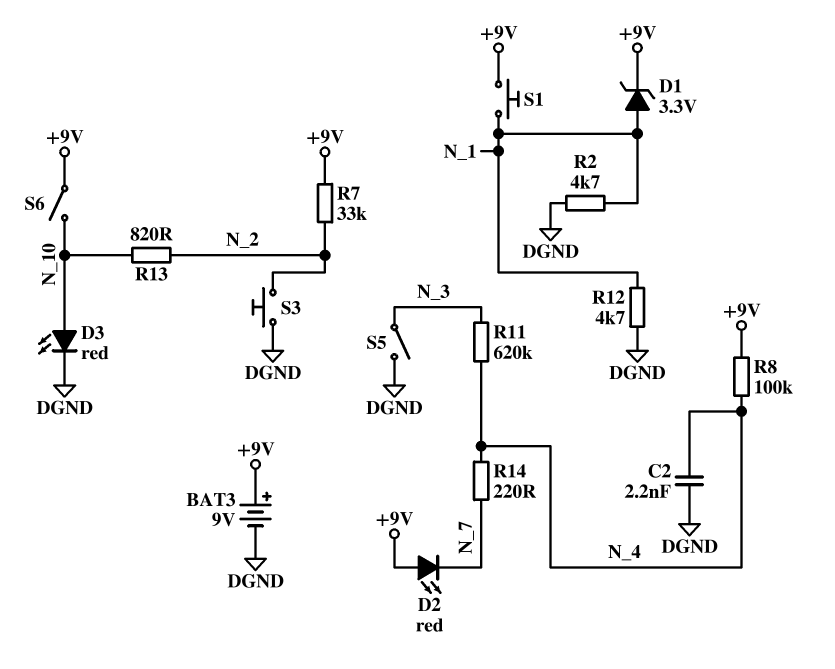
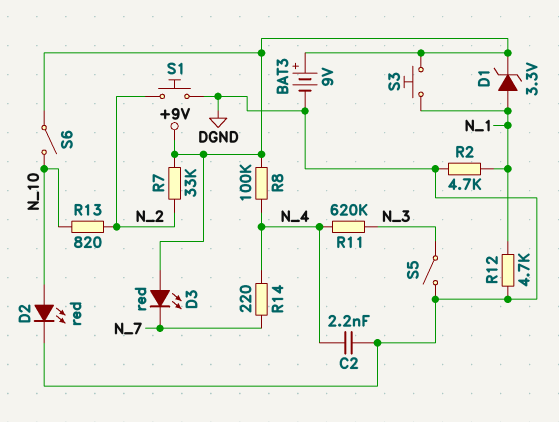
D2: LED red (A +9V, K N_7) -> LED red (A N_10, K DGND)
D3: LED red (A N_10, K DGND) -> LED red (A +9V, K N_7)
S1: button (+9V, N_1) -> button (DGND, N_2)
S3: button (DGND, N_2) -> button (+9V, N_1)

